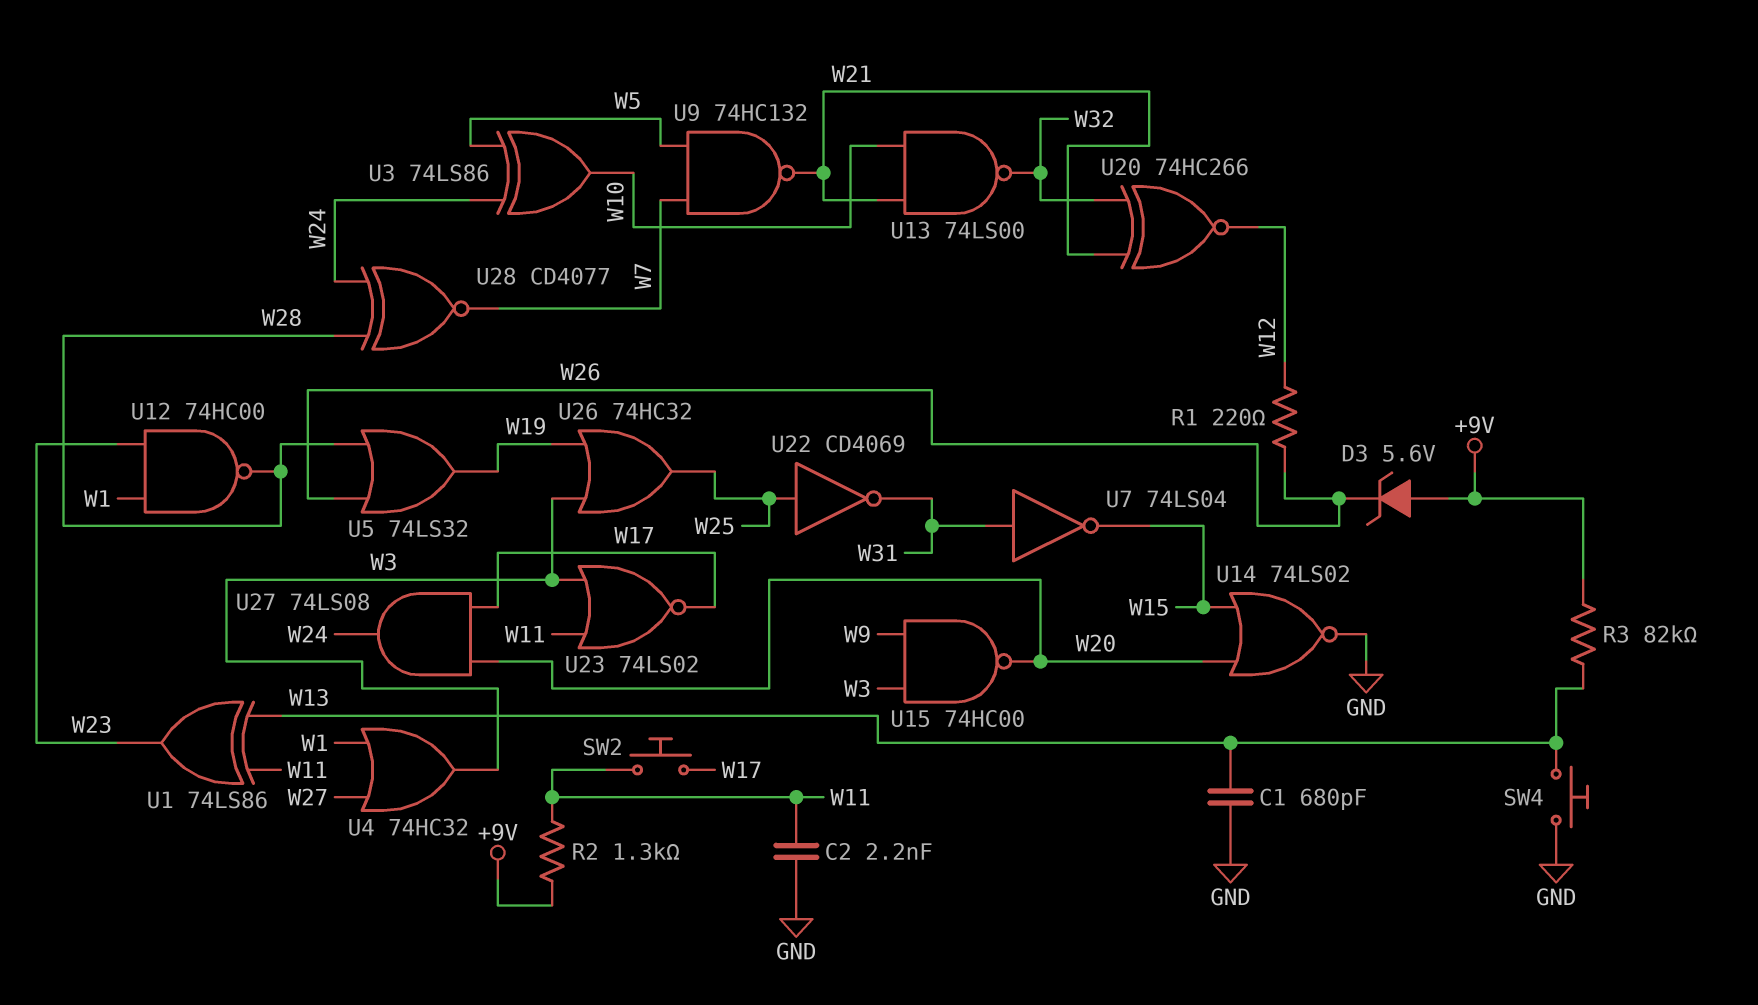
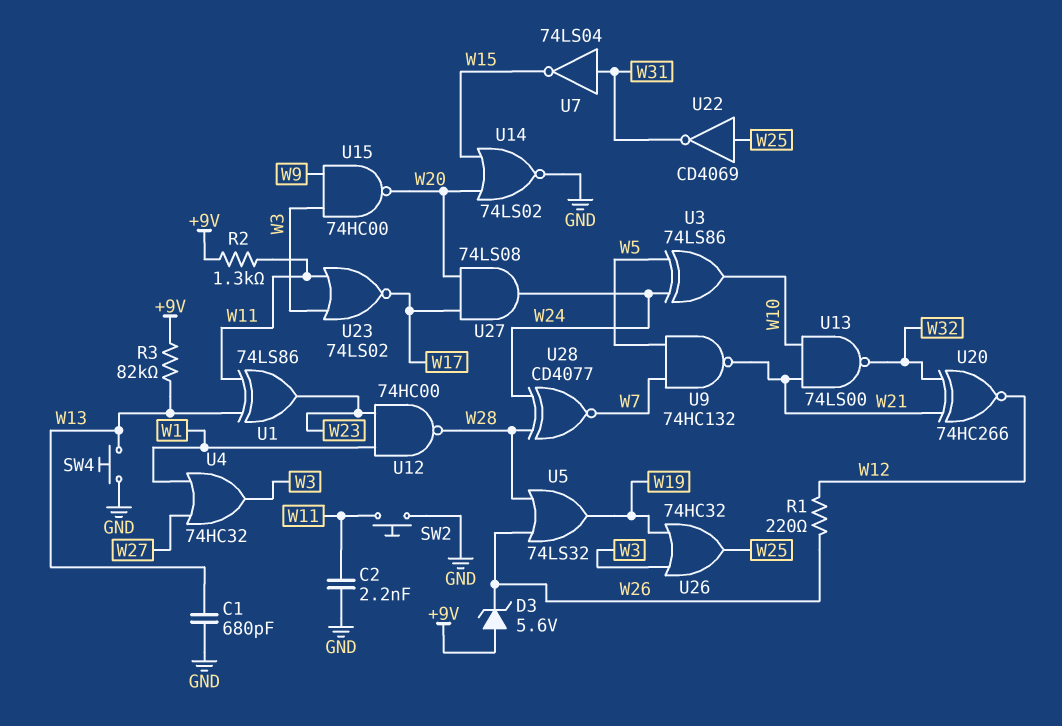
SW2: button (W11, W17) -> button (GND, W11)

